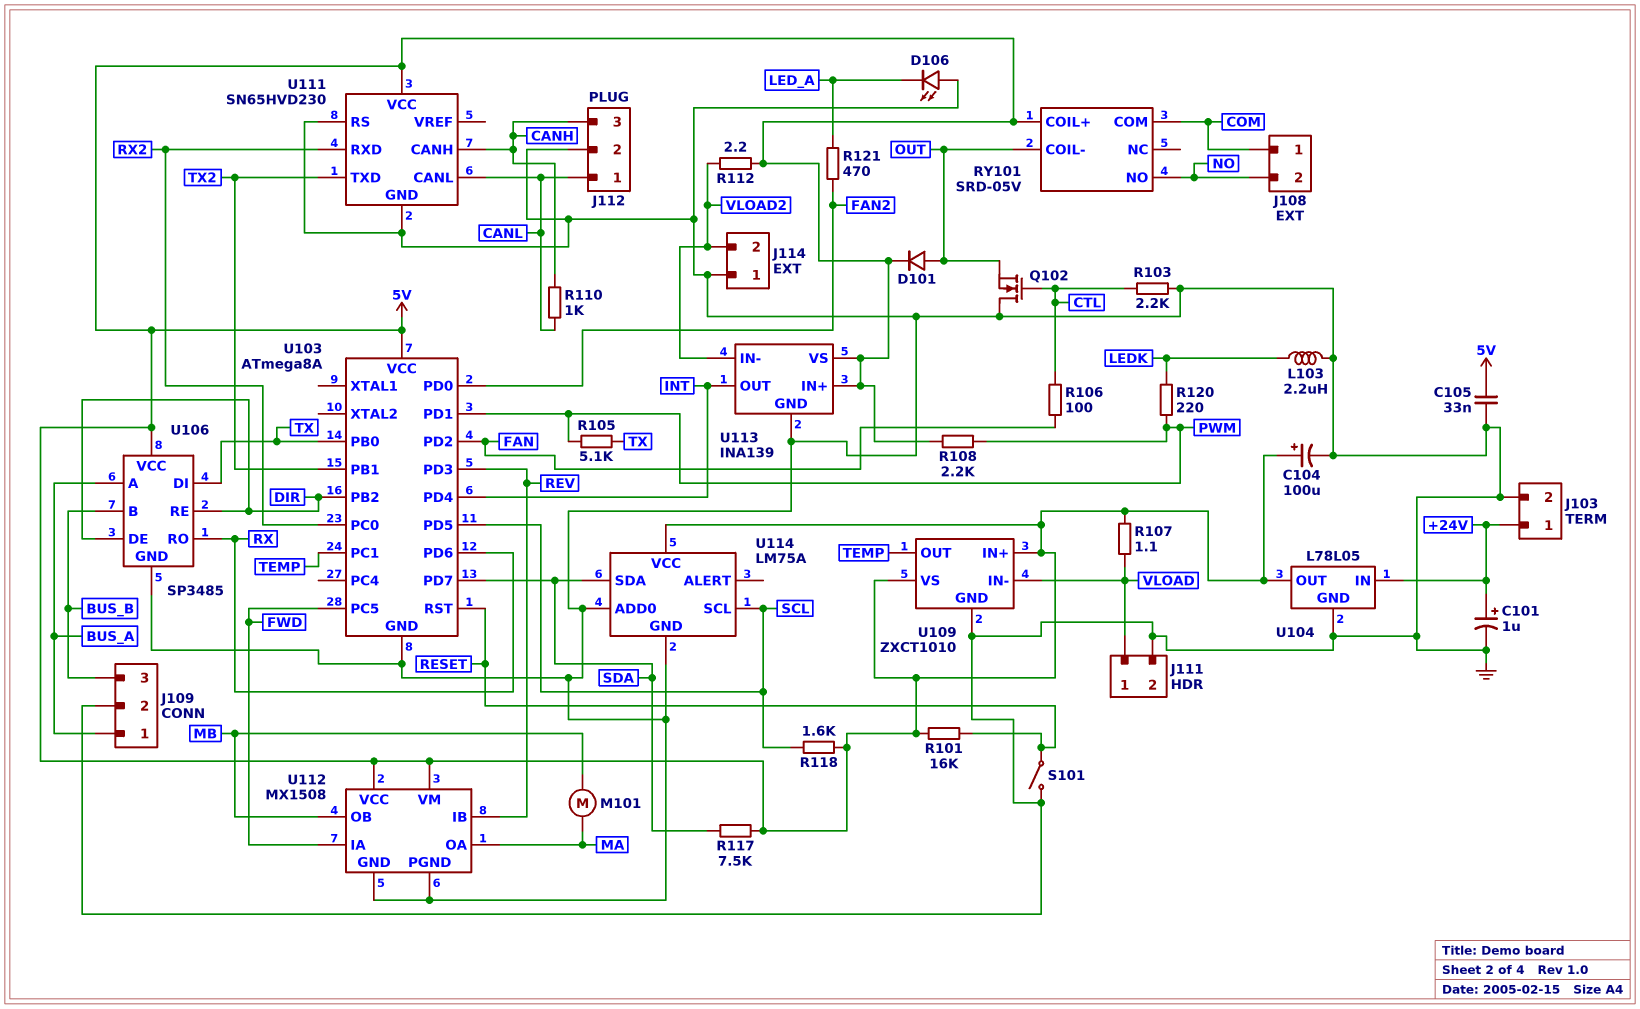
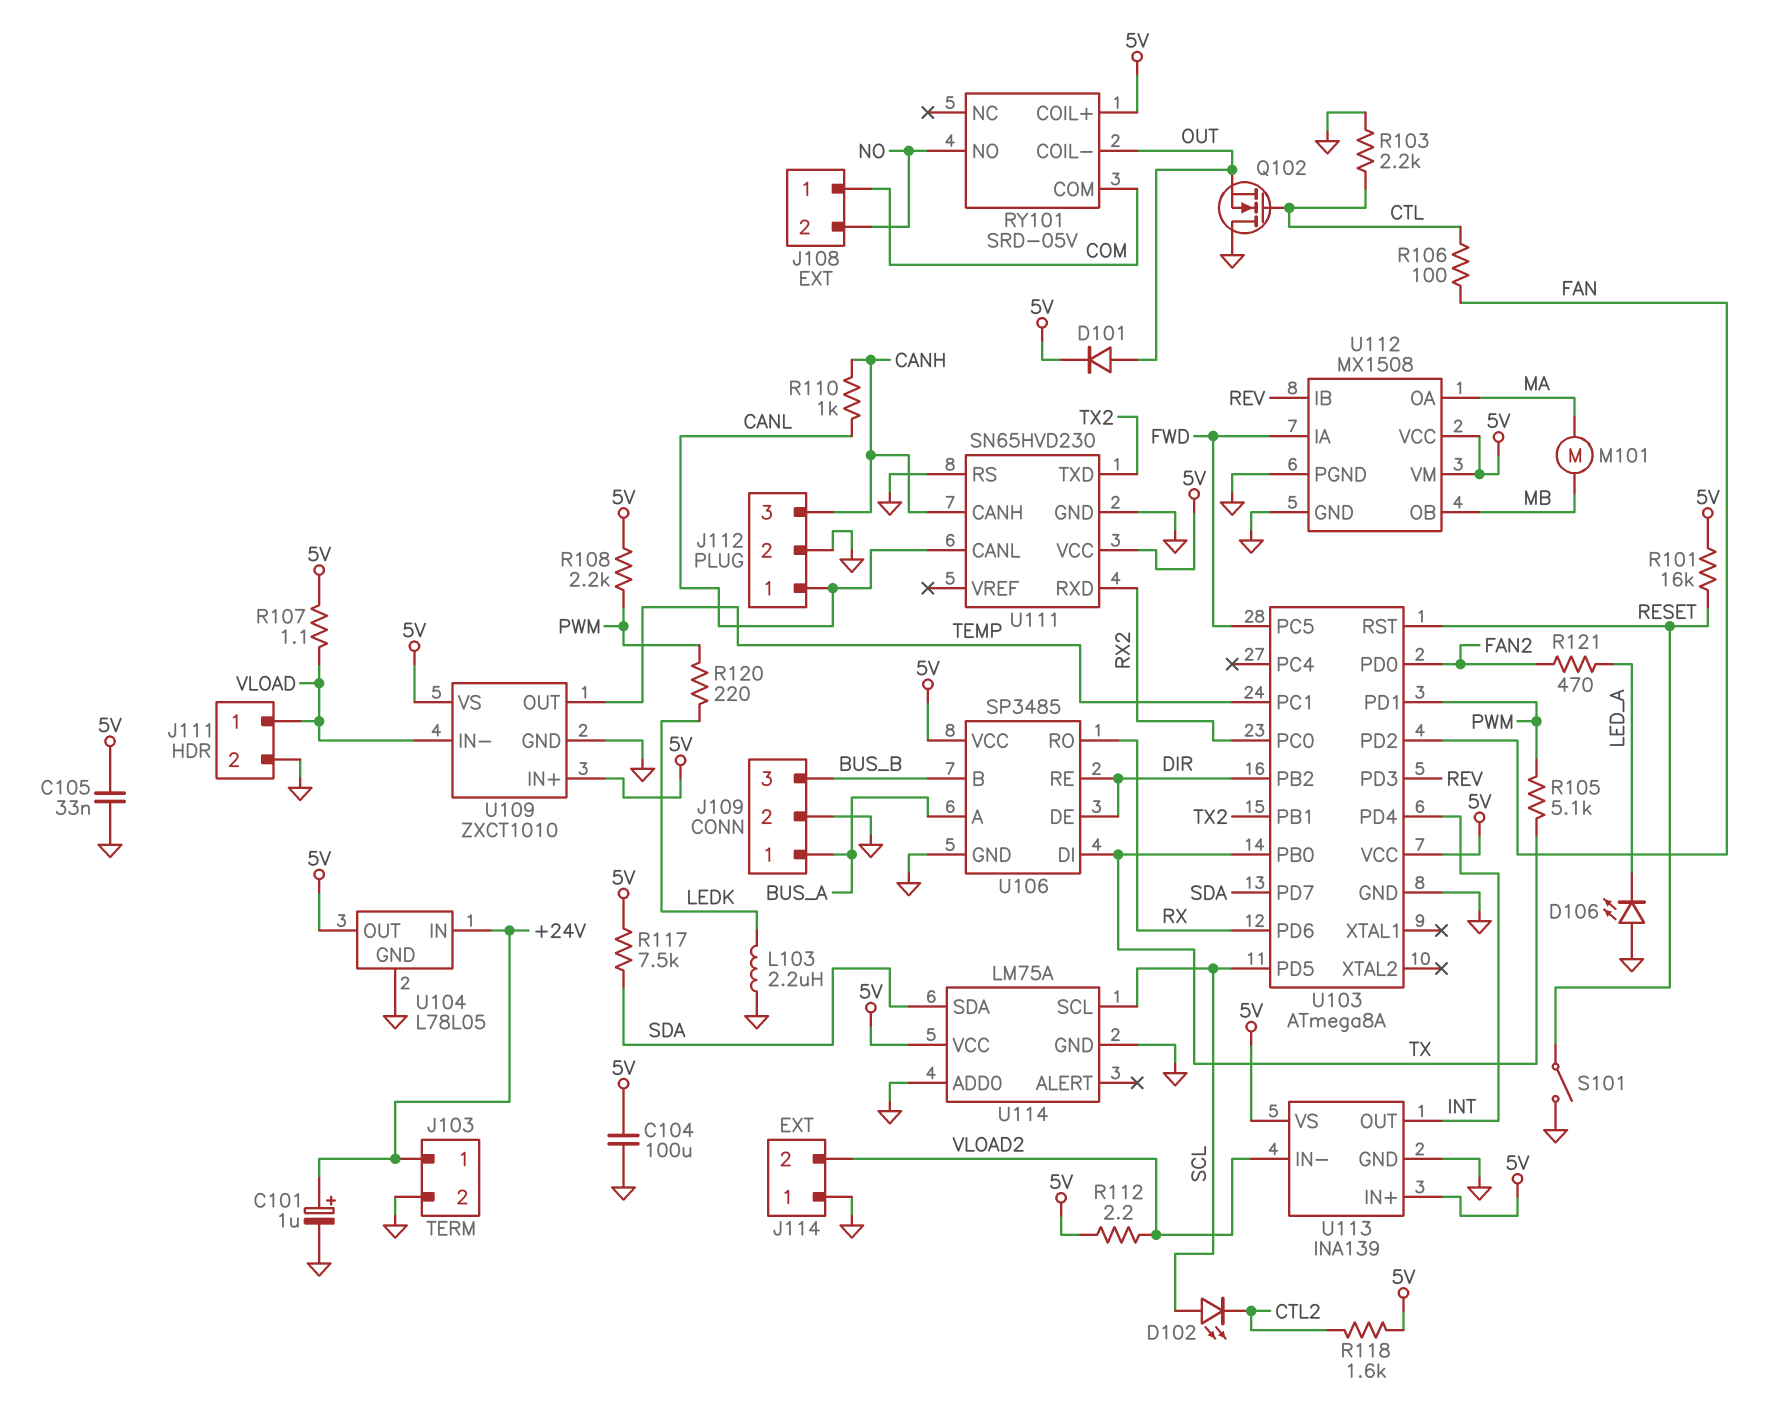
C104: 100uF (plus 5V, minus GND) -> 100uF (5V, GND)
D102: none -> LED (A SCL, K CTL2)
R118: 1.6k (5V, SCL) -> 1.6k (5V, CTL2)

